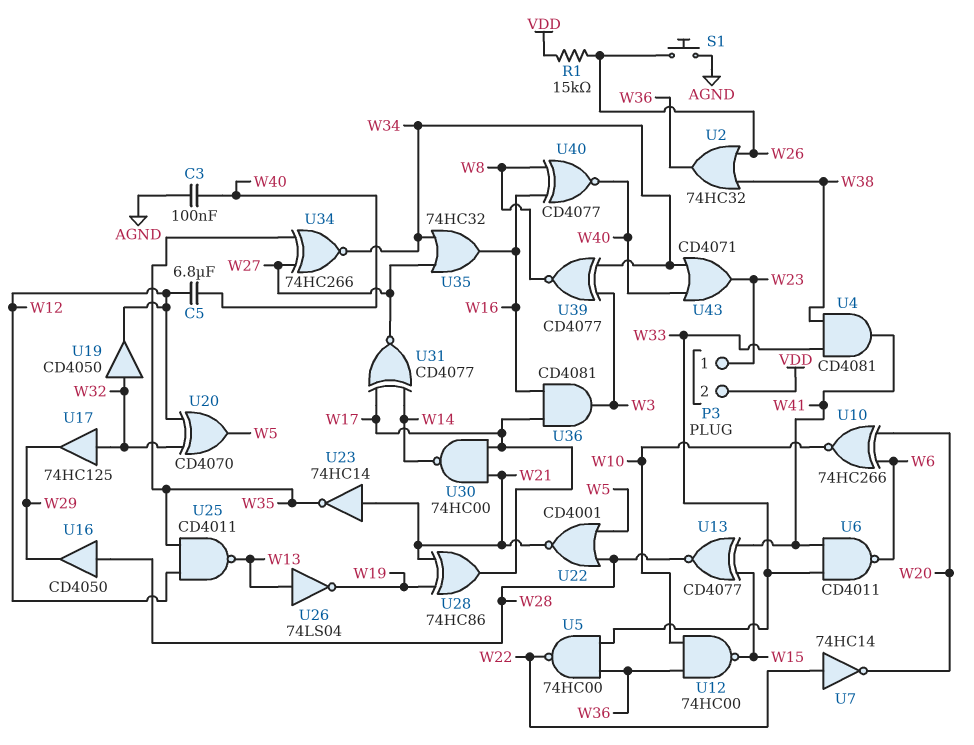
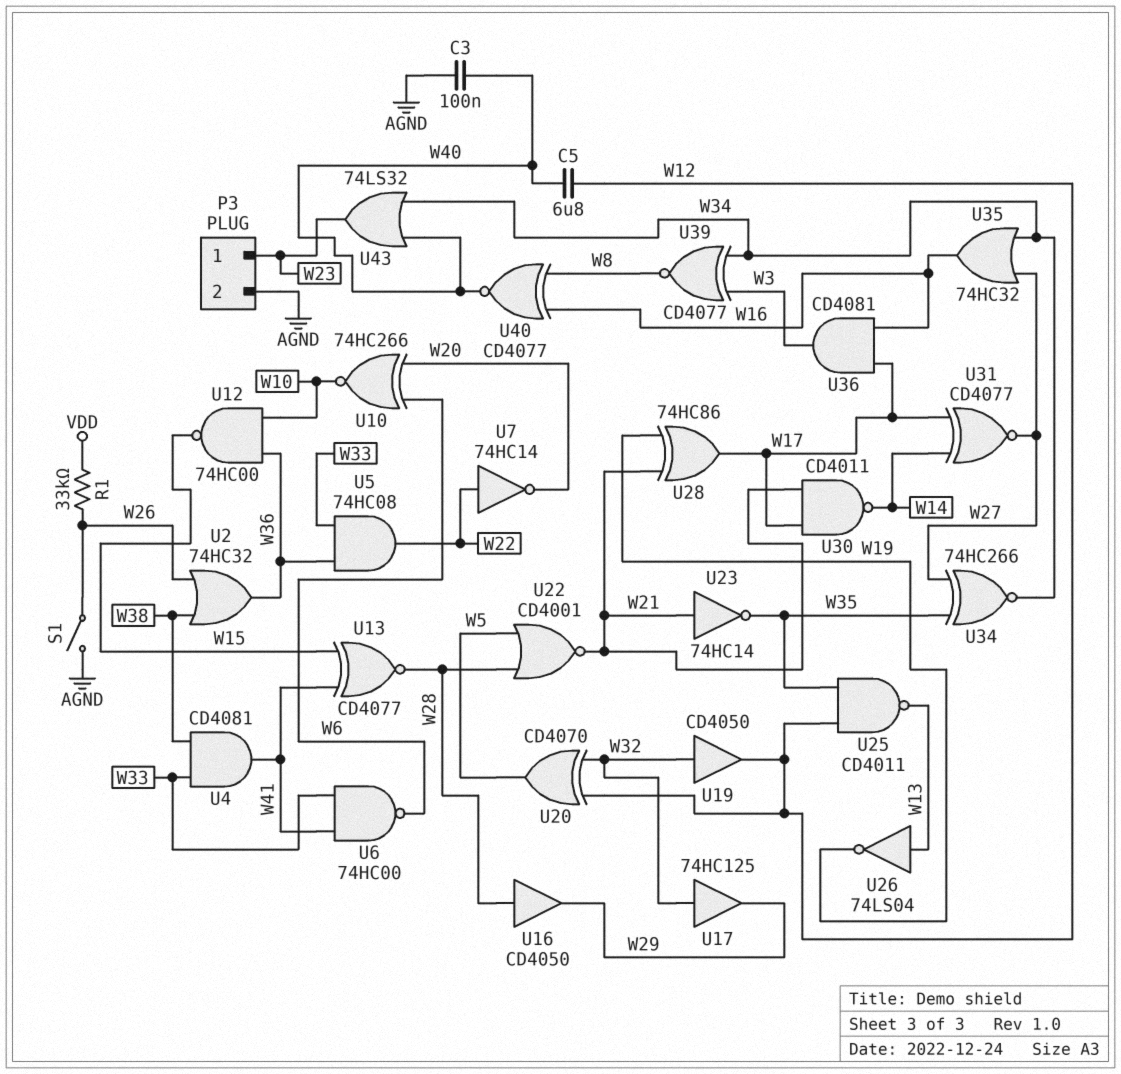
P3 pin 2: VDD -> AGND
R1: 15k (VDD, W26) -> 33k (VDD, W26)
S1: button (AGND, W26) -> switch (AGND, W26)
U5: NAND 74HC00 (in W33, in W36, out W22) -> AND 74HC08 (in W33, in W36, out W22)
U6: NAND CD4011 (in W33, in W41, out W6) -> NAND 74HC00 (in W33, in W41, out W6)
U30: NAND 74HC00 (in W17, in W21, out W14) -> NAND CD4011 (in W17, in W21, out W14)
U43: OR CD4071 (in W34, in W40, out W23) -> OR 74LS32 (in W34, in W40, out W23)

